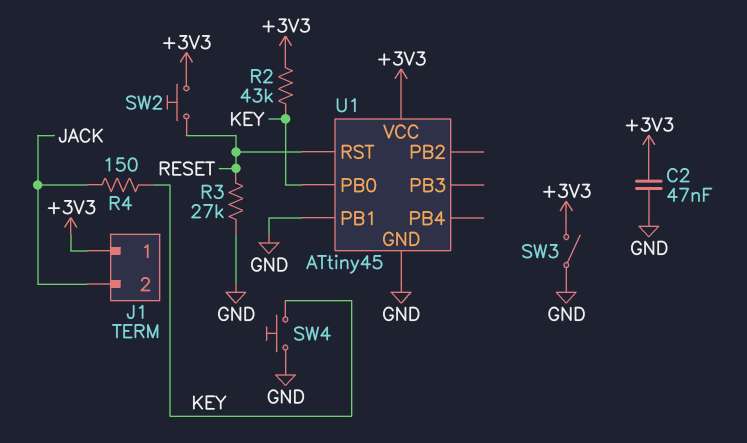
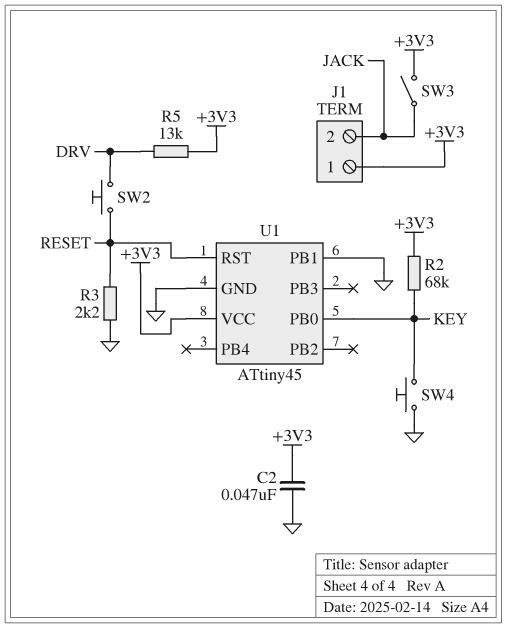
R2: 43k (+3V3, KEY) -> 68k (+3V3, KEY)
R3: 27k (GND, RESET) -> 2.2k (GND, RESET)
R4: 150 (JACK, KEY) -> none
R5: none -> 13k (+3V3, DRV)
SW2: button (+3V3, RESET) -> button (DRV, RESET)
SW3: switch (+3V3, GND) -> switch (+3V3, JACK)

